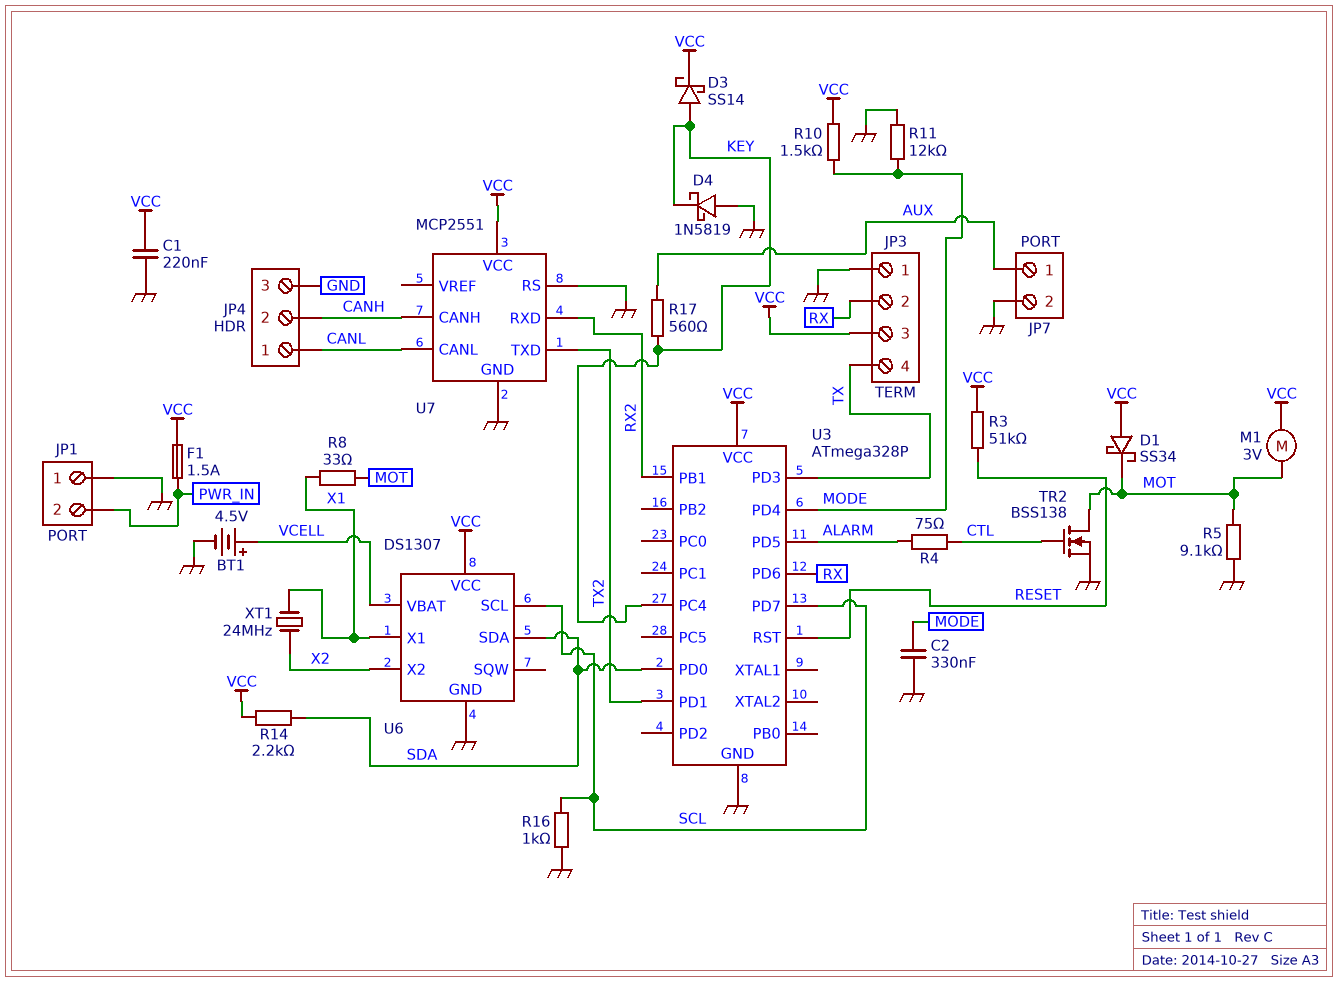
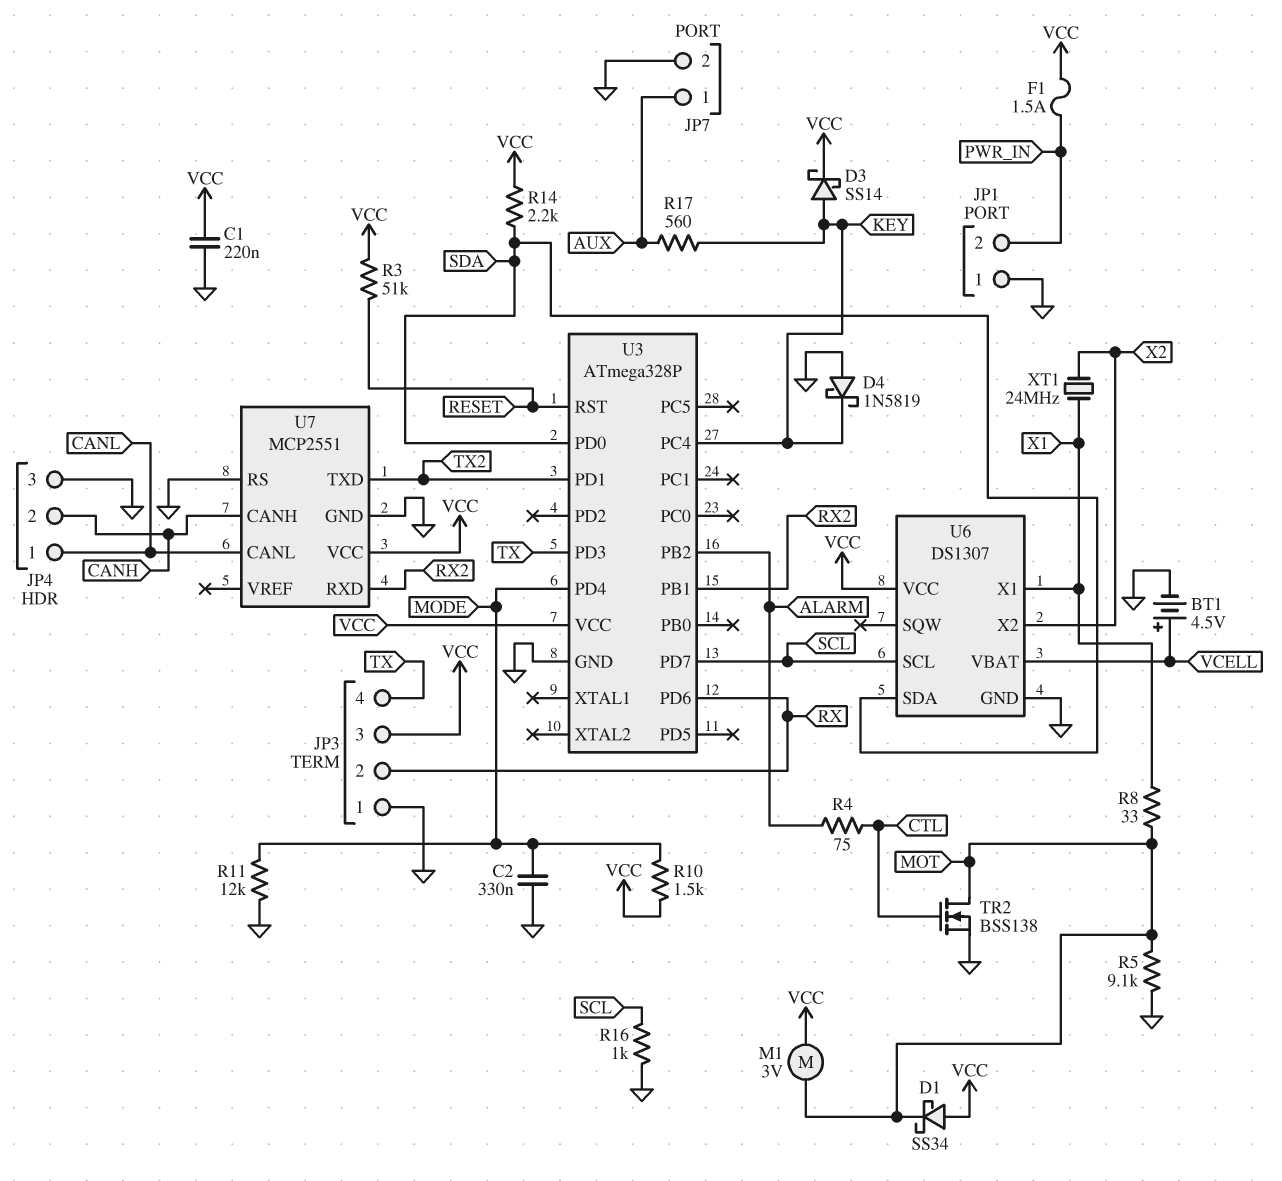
U3 pin PB2: none -> ALARM
U3 pin PD5: ALARM -> none

